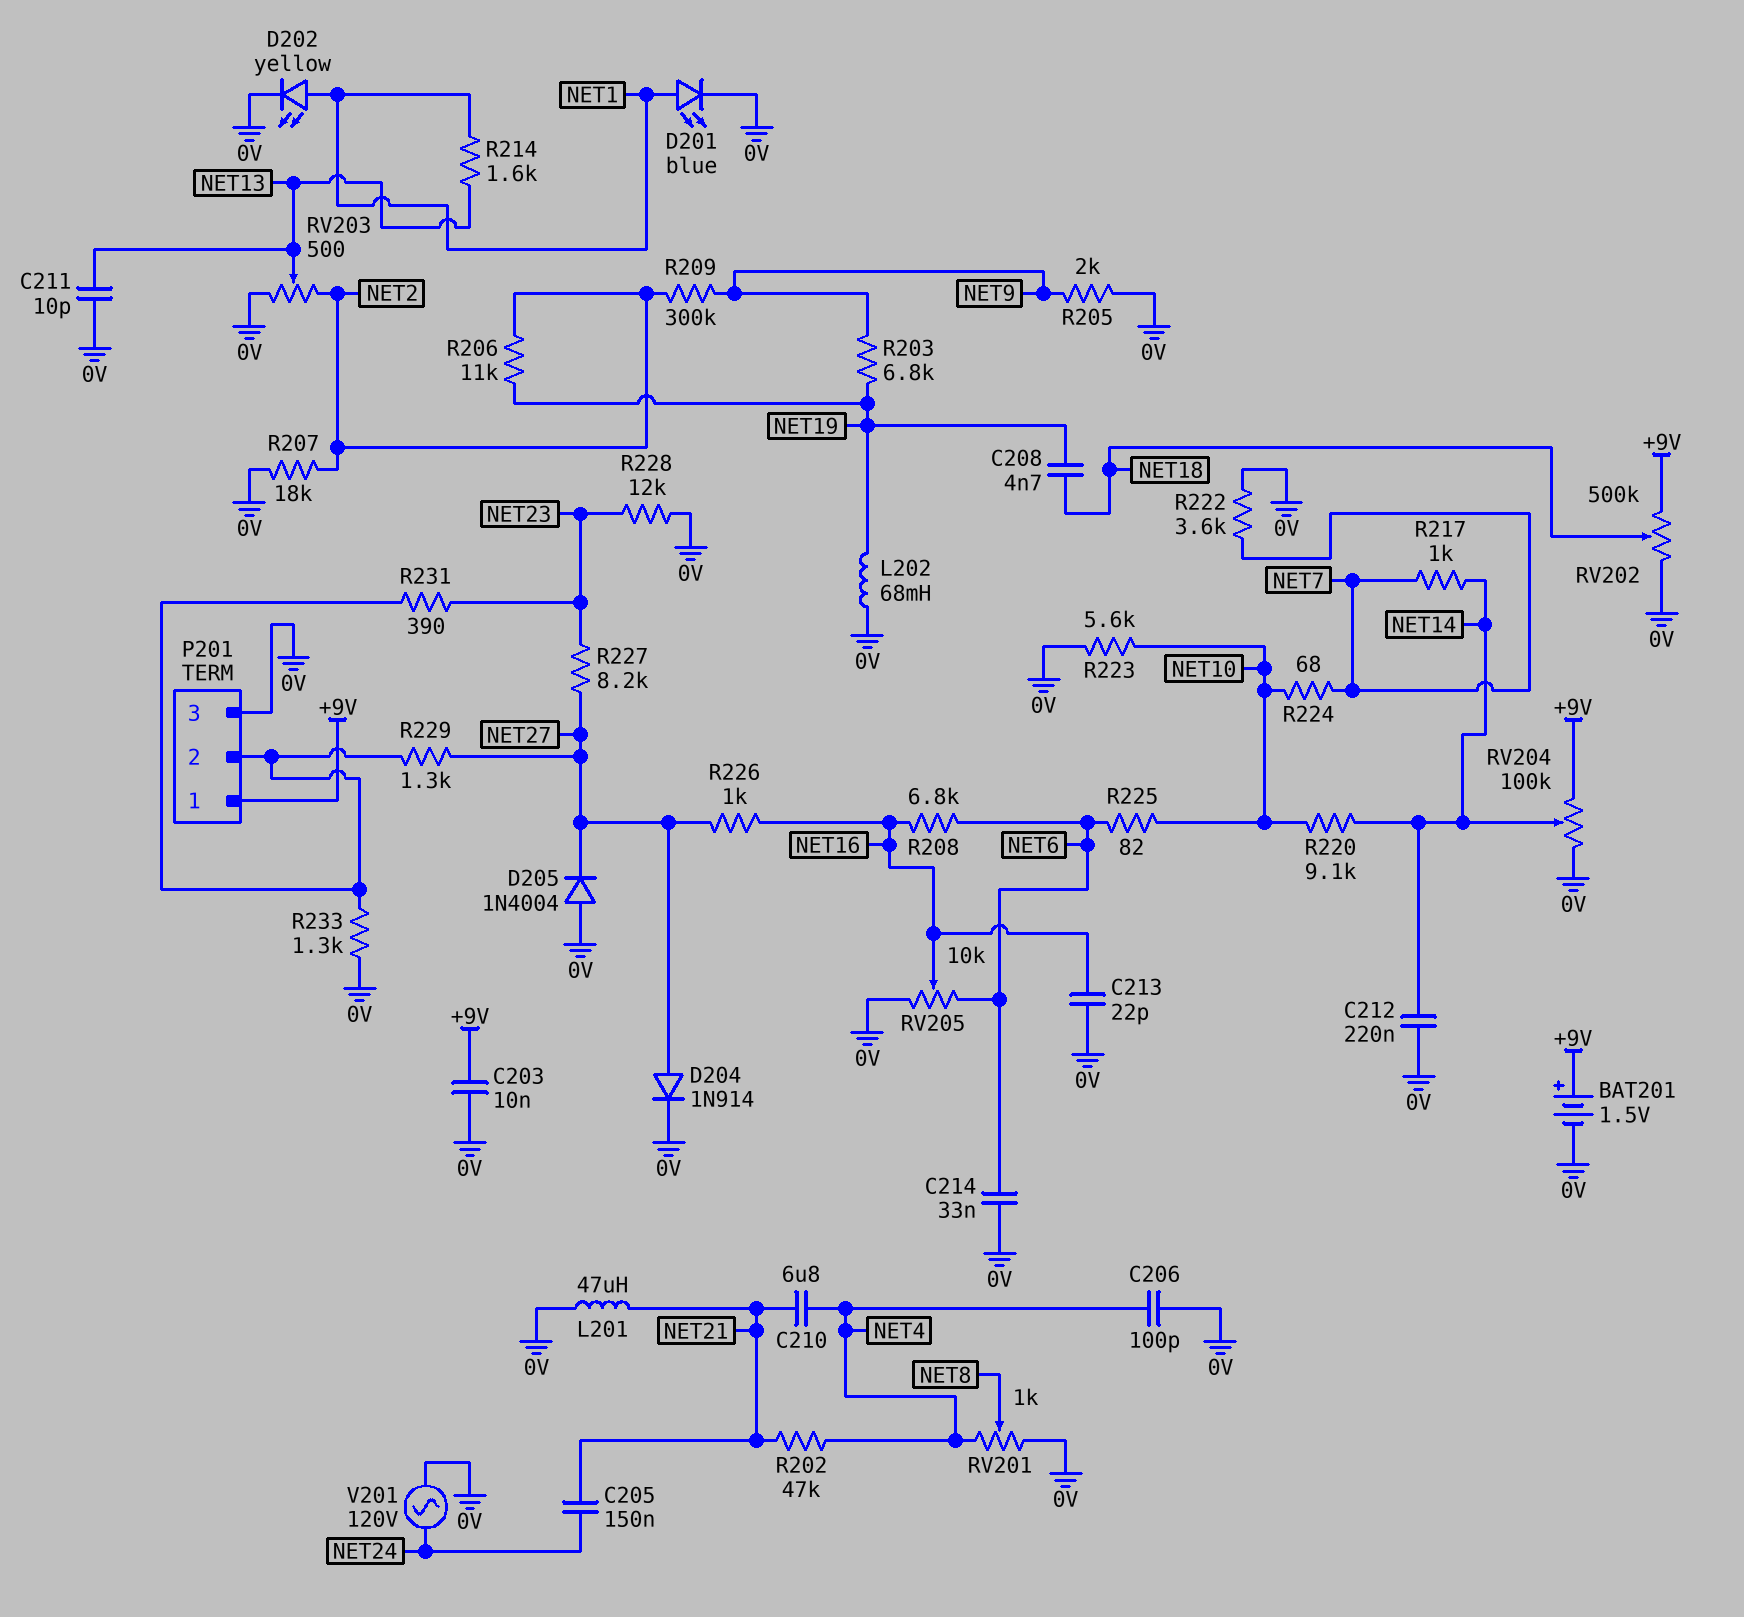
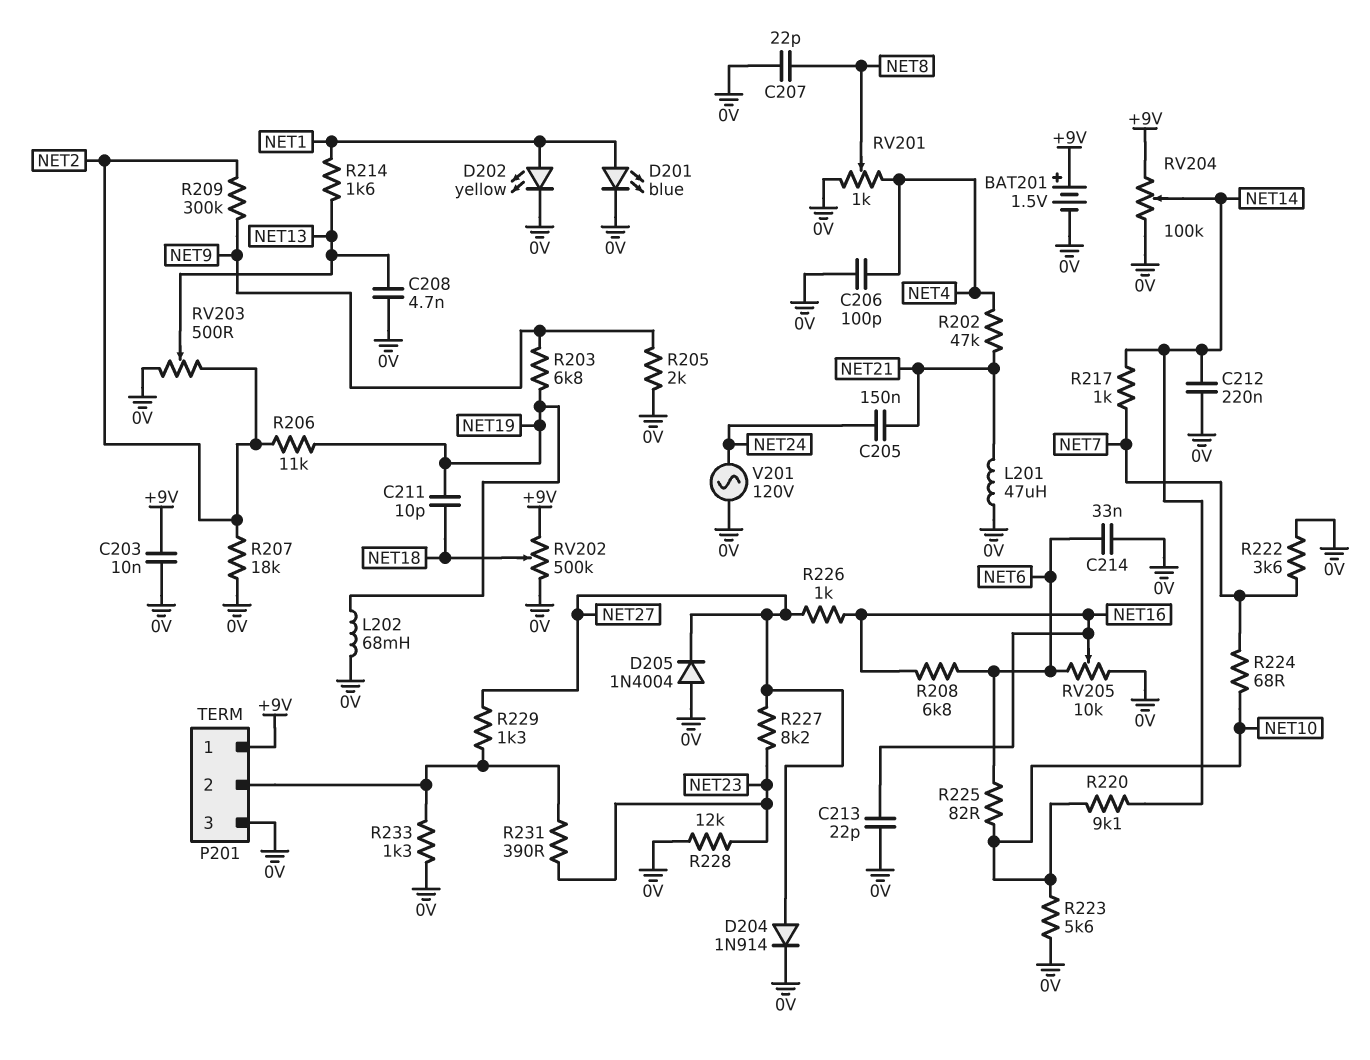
C207: none -> 22pF (0V, NET8)
C208: 4.7nF (NET18, NET19) -> 4.7nF (0V, NET13)
C210: 6.8uF (NET4, NET21) -> none
C211: 10pF (0V, NET13) -> 10pF (NET18, NET19)

